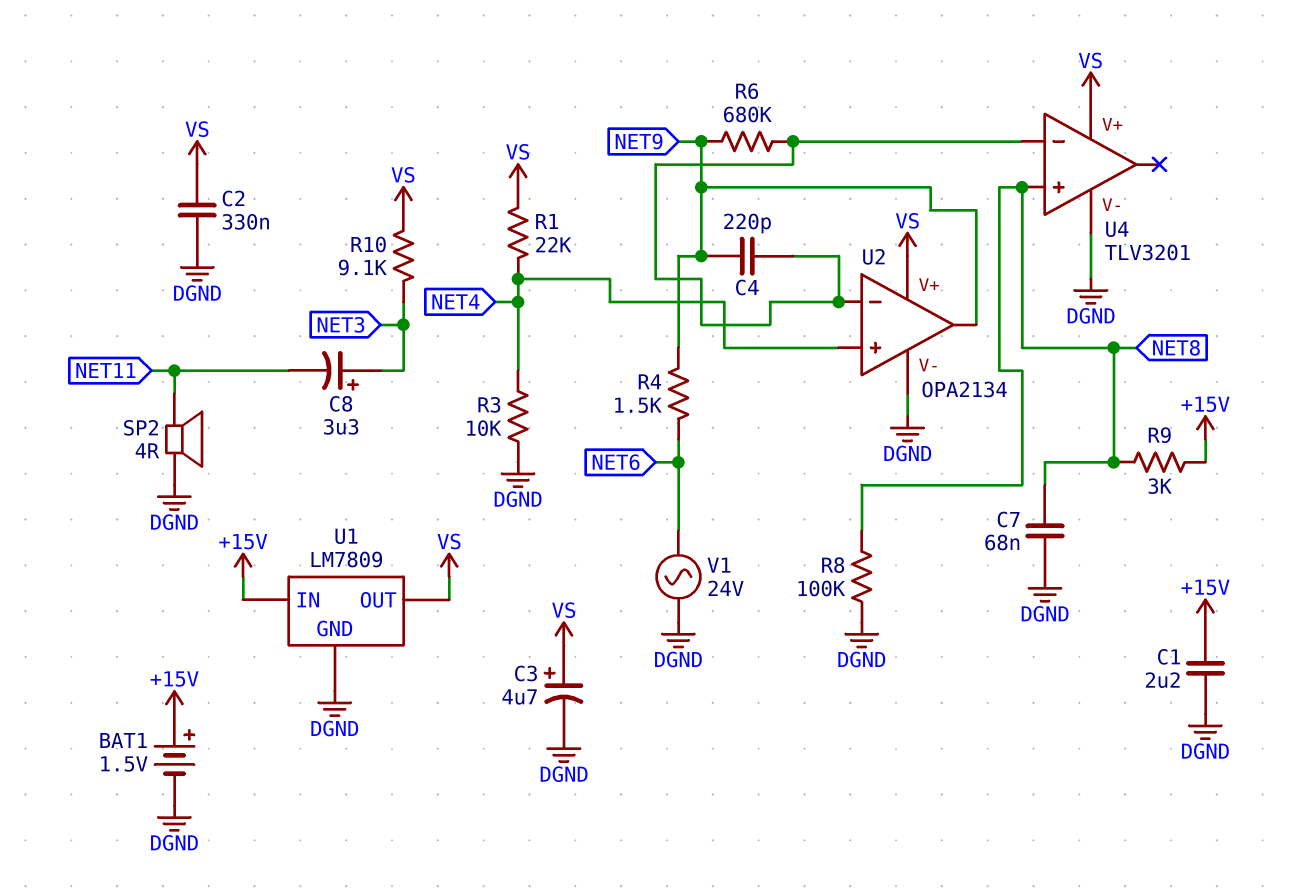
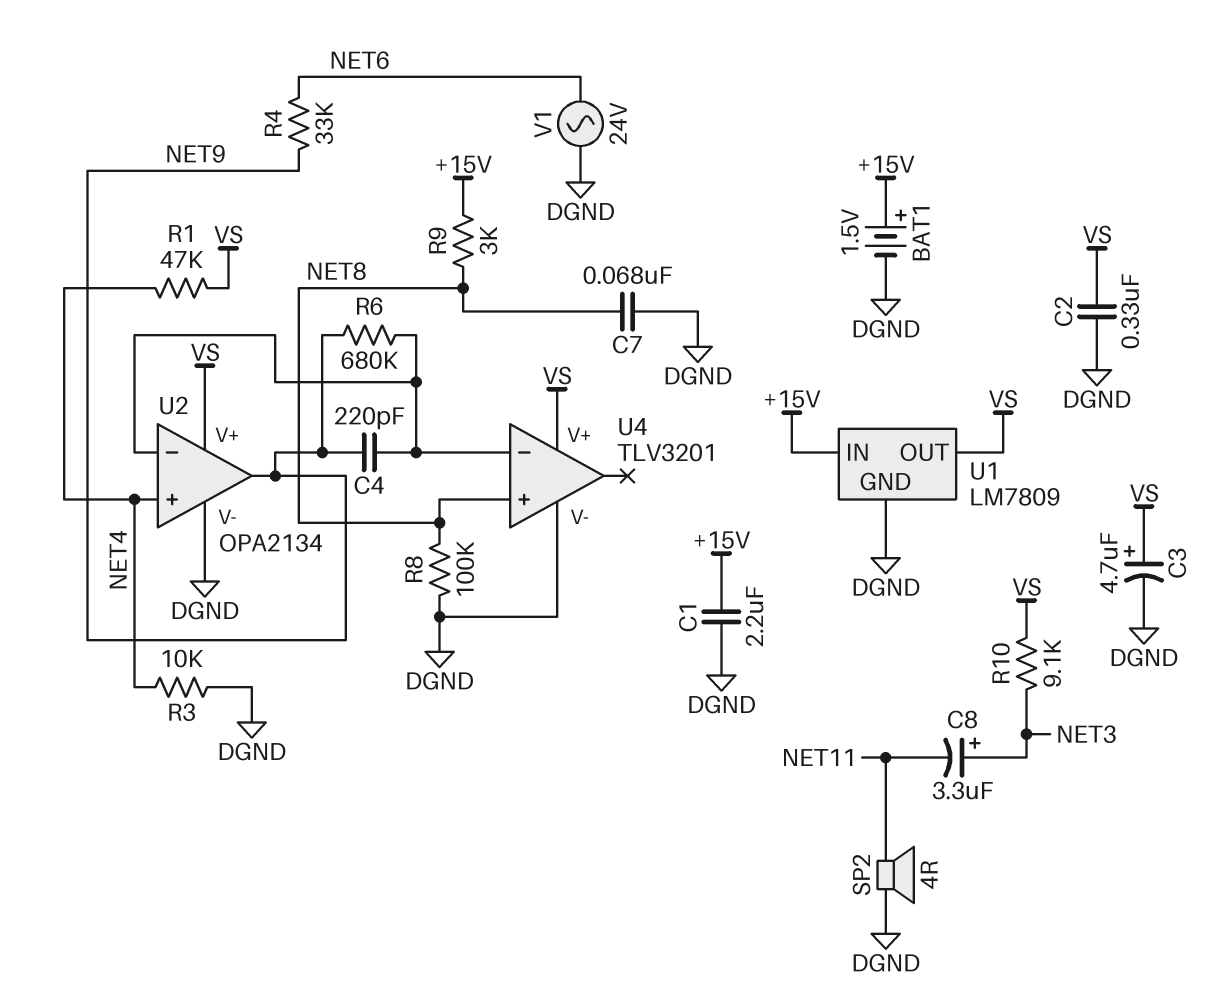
R1: 22k (NET4, VS) -> 47k (NET4, VS)
R4: 1.5k (NET6, NET9) -> 33k (NET6, NET9)

